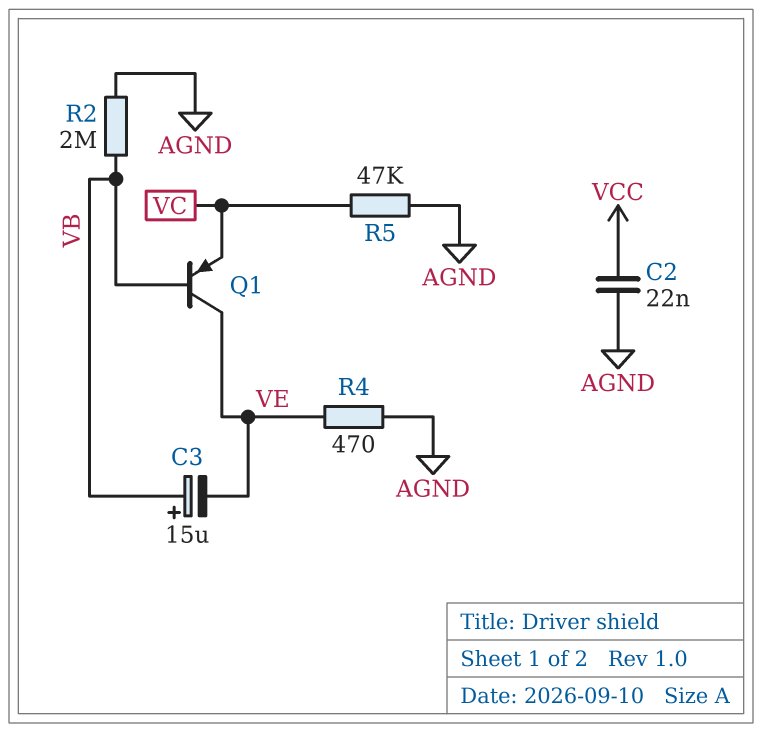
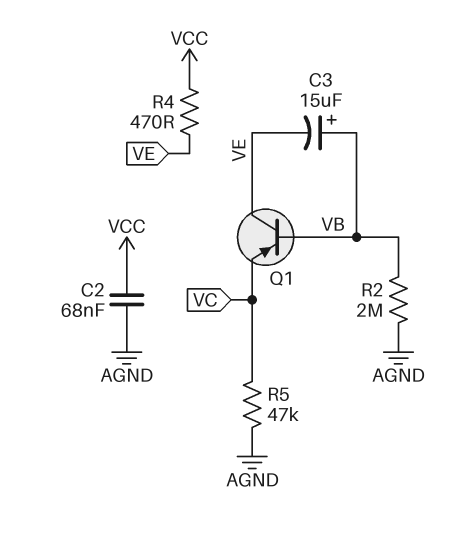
C2: 22nF (AGND, VCC) -> 68nF (AGND, VCC)
R4: 470 (AGND, VE) -> 470 (VCC, VE)

